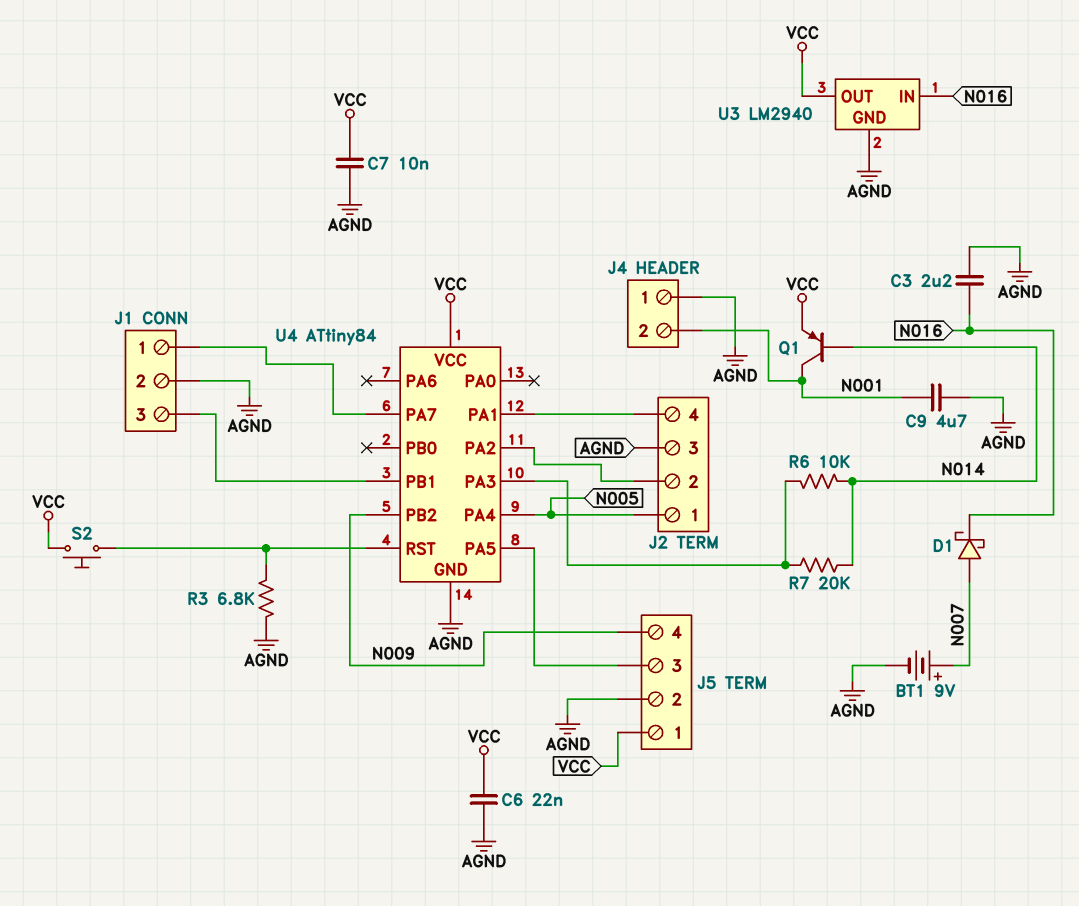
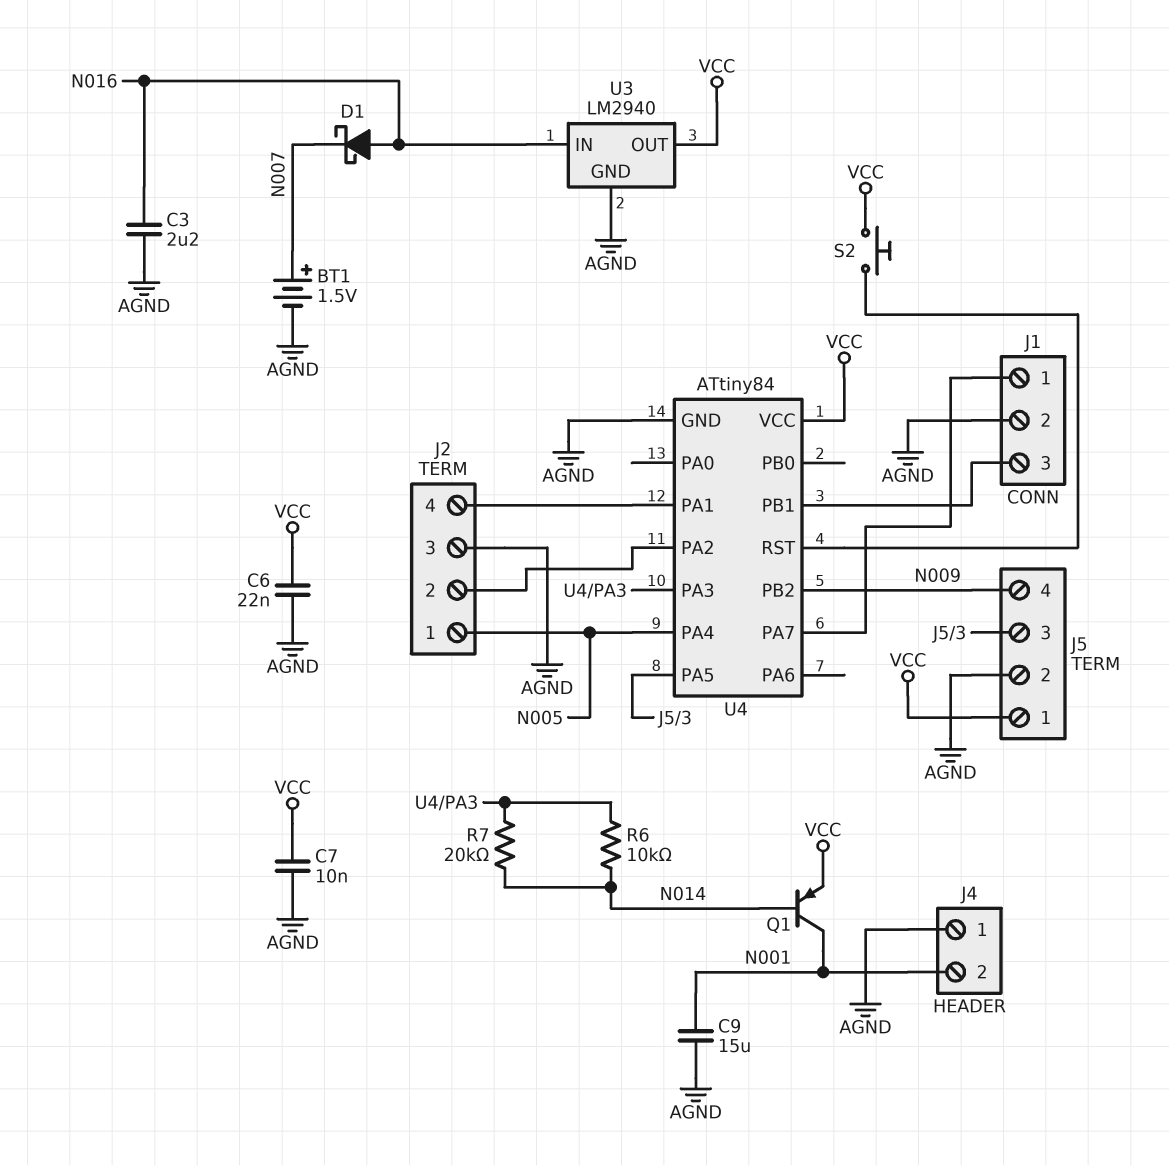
BT1: 9V (plus N007, minus AGND) -> 1.5V (plus N007, minus AGND)
C9: 4.7uF (AGND, N001) -> 15uF (AGND, N001)
D1: schottky (A N007, K N016) -> schottky (A N016, K N007)
R3: 6.8k (AGND, U4/RST) -> none

